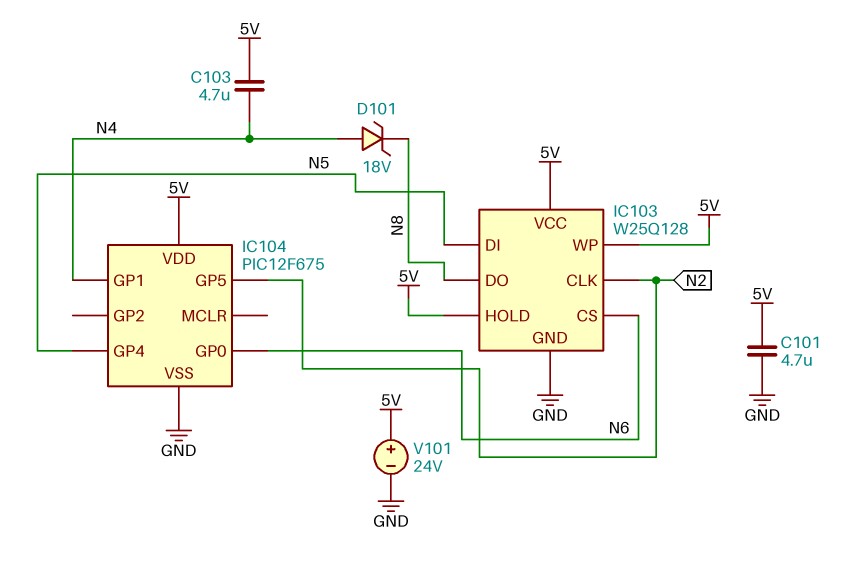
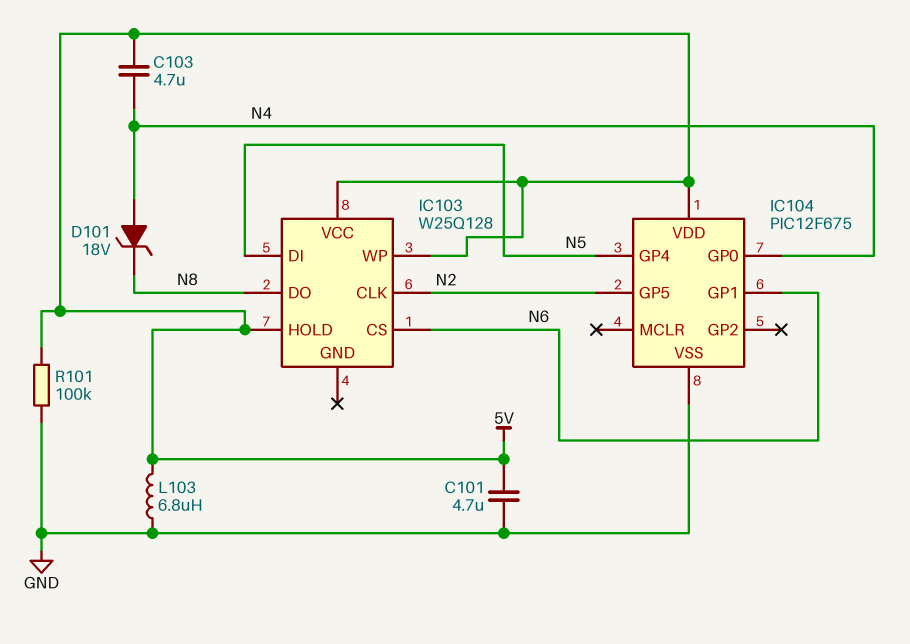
IC103 pin GND: GND -> none
IC104 pin GP0: N6 -> N4
IC104 pin GP1: N4 -> N6
L103: none -> 6.8uH (5V, GND)
R101: none -> 100k (5V, GND)
V101: 24V (plus 5V, minus GND) -> none

